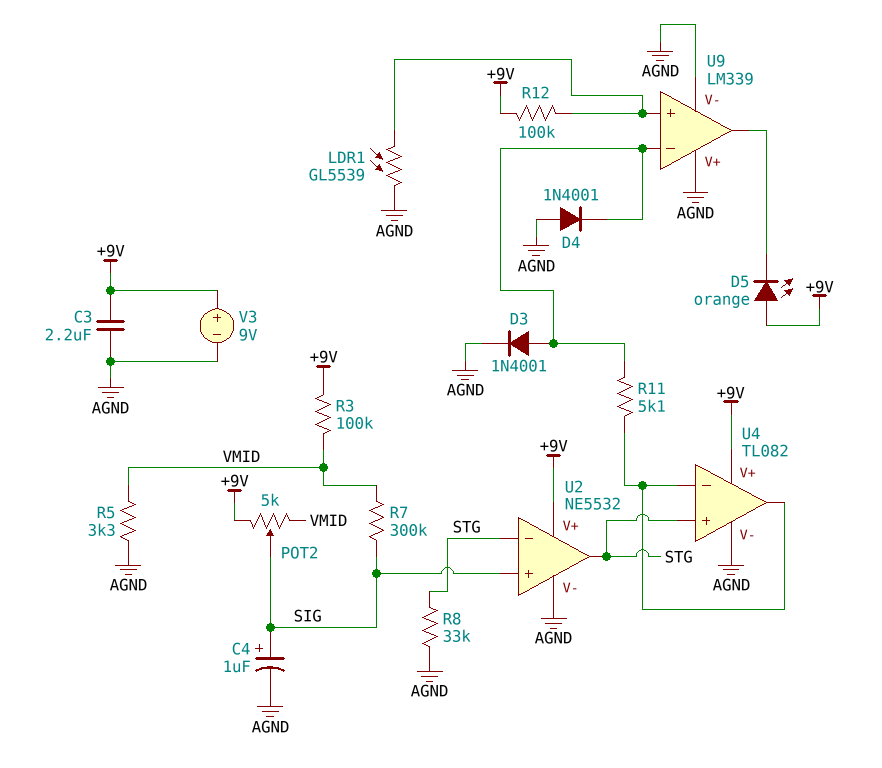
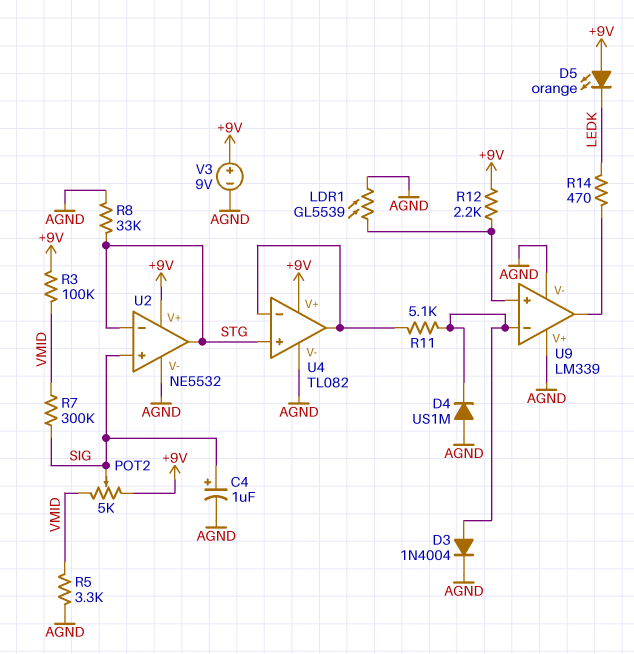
C3: 2.2uF (+9V, AGND) -> none
D3: diode 1N4001 (A U9/in-, K AGND) -> diode 1N4004 (A U9/in-, K AGND)
D4: diode 1N4001 (A AGND, K U9/in-) -> diode US1M (A AGND, K U9/in-)
D5: LED orange (A +9V, K U9/out) -> LED orange (A +9V, K LEDK)
R12: 100k (+9V, U9/in+) -> 2.2k (+9V, U9/in+)
R14: none -> 470 (LEDK, U9/out)

